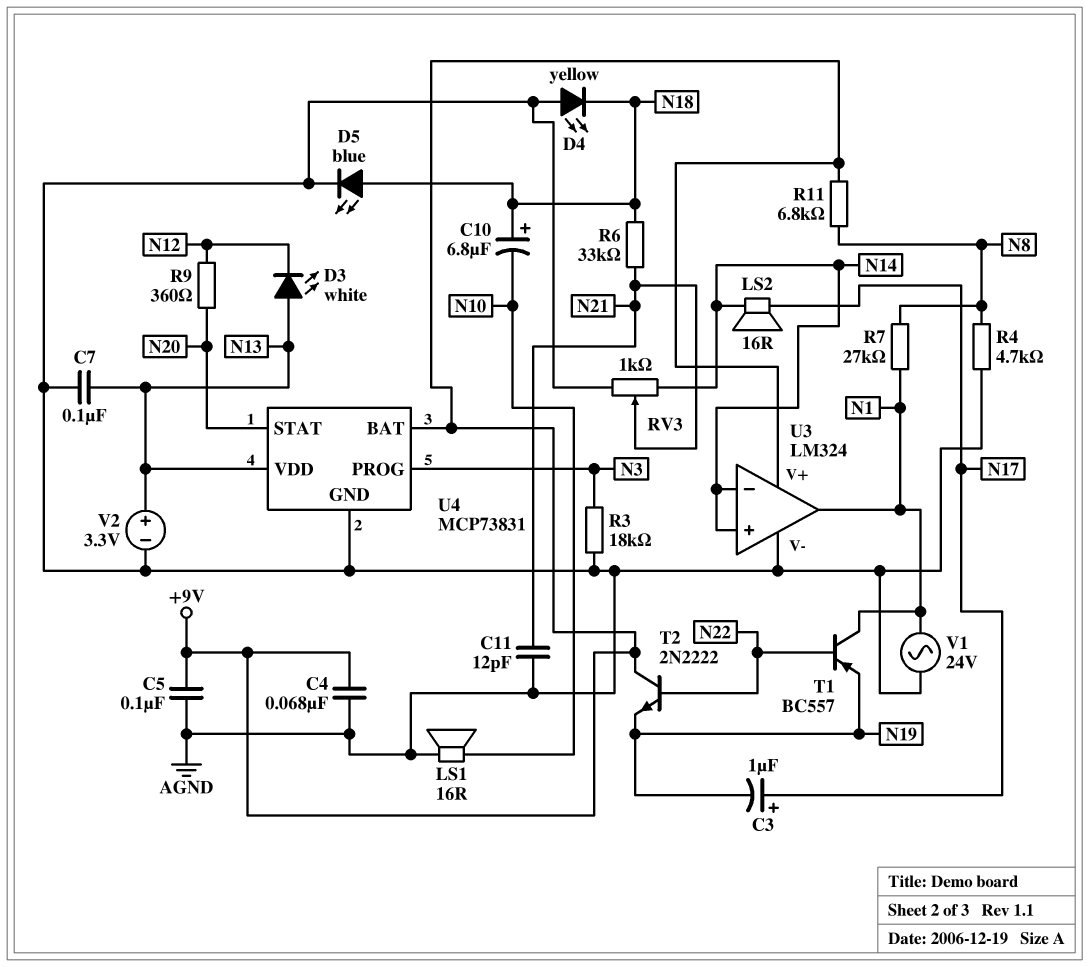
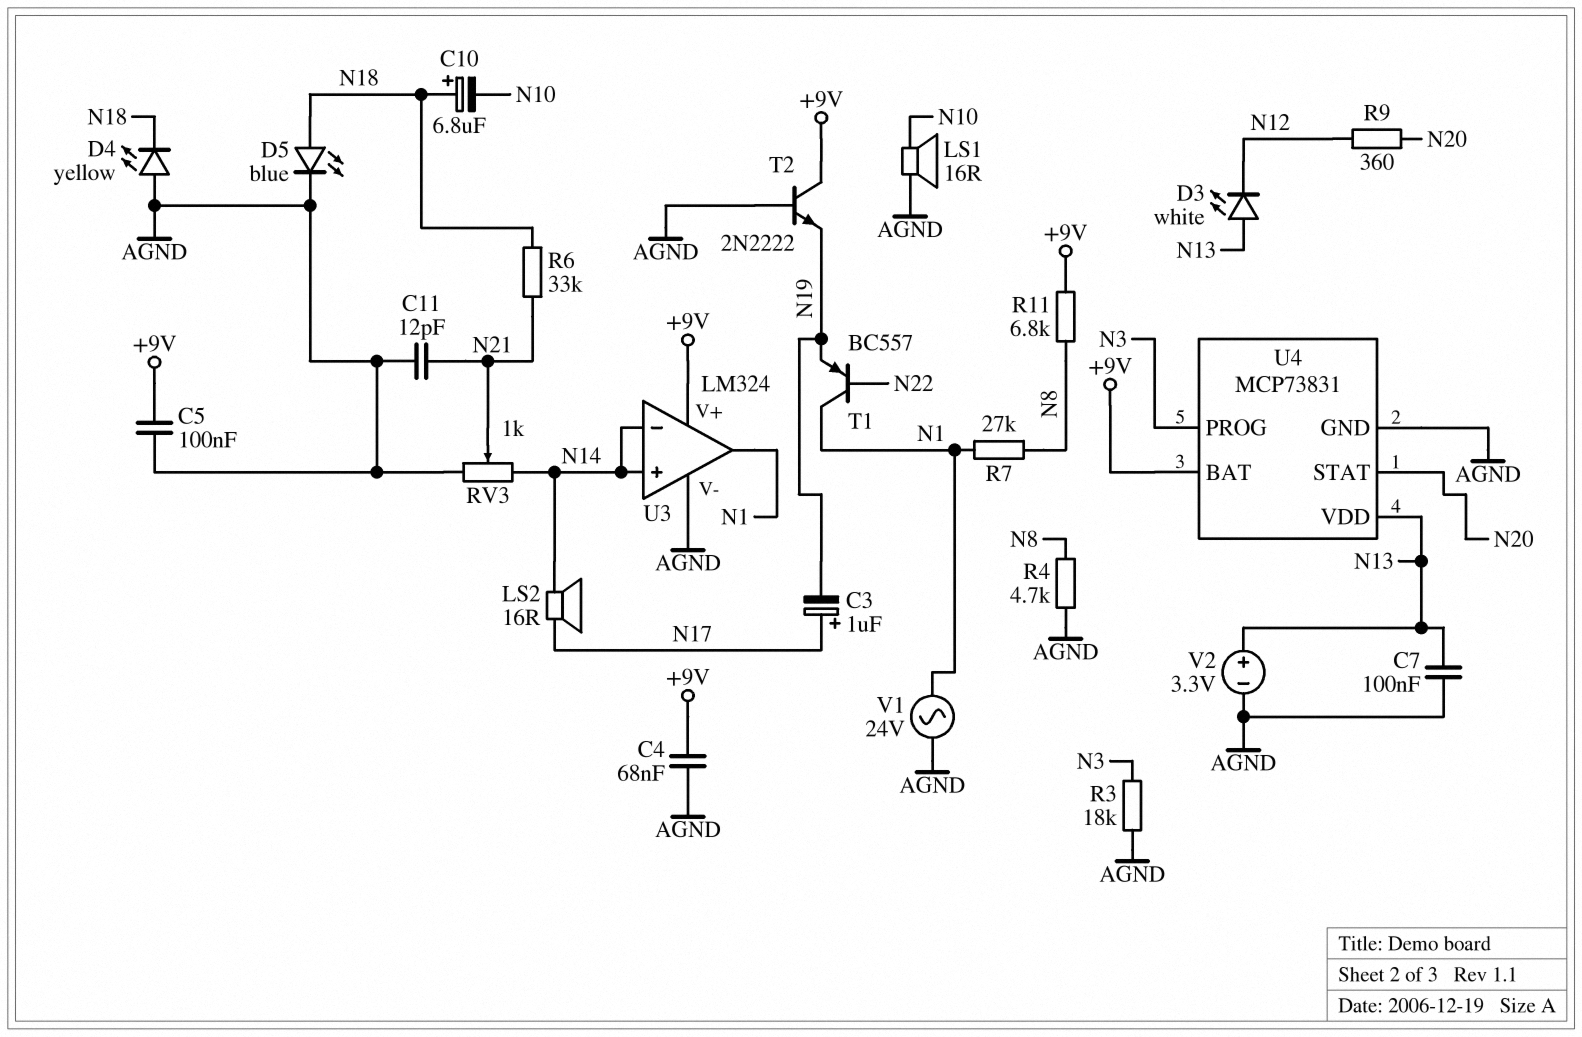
T2: NPN 2N2222 (B N22, C +9V, E N19) -> NPN 2N2222 (B AGND, C +9V, E N19)

